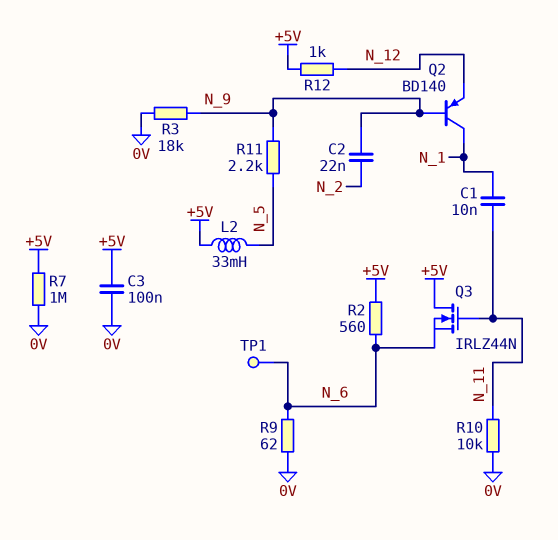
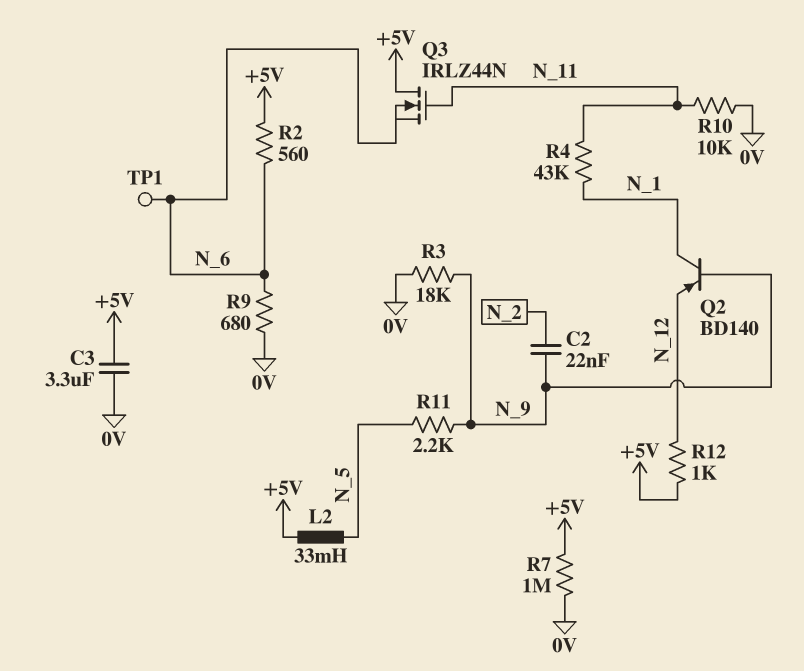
C1: 10nF (N_1, N_11) -> none
C3: 100nF (+5V, 0V) -> 3.3uF (+5V, 0V)
R4: none -> 43k (N_1, N_11)
R9: 62 (0V, N_6) -> 680 (0V, N_6)

